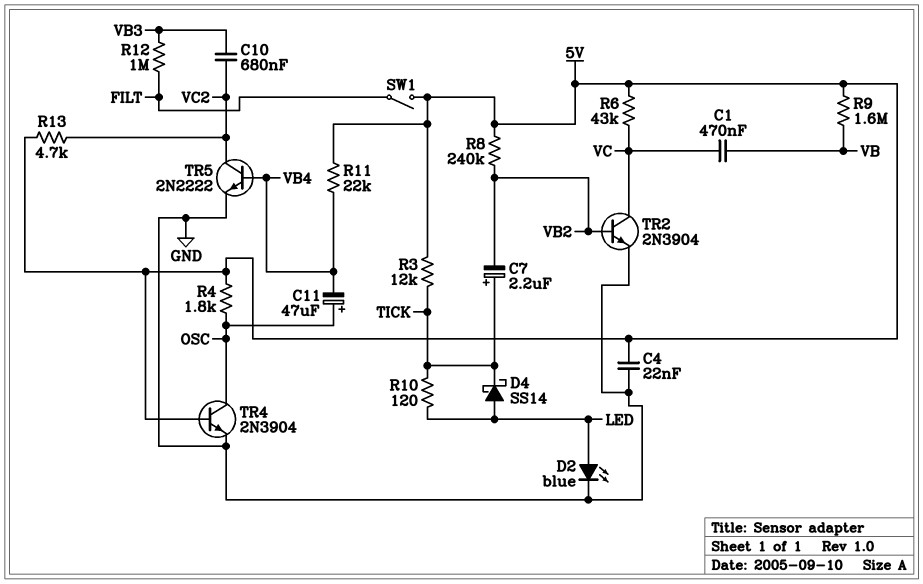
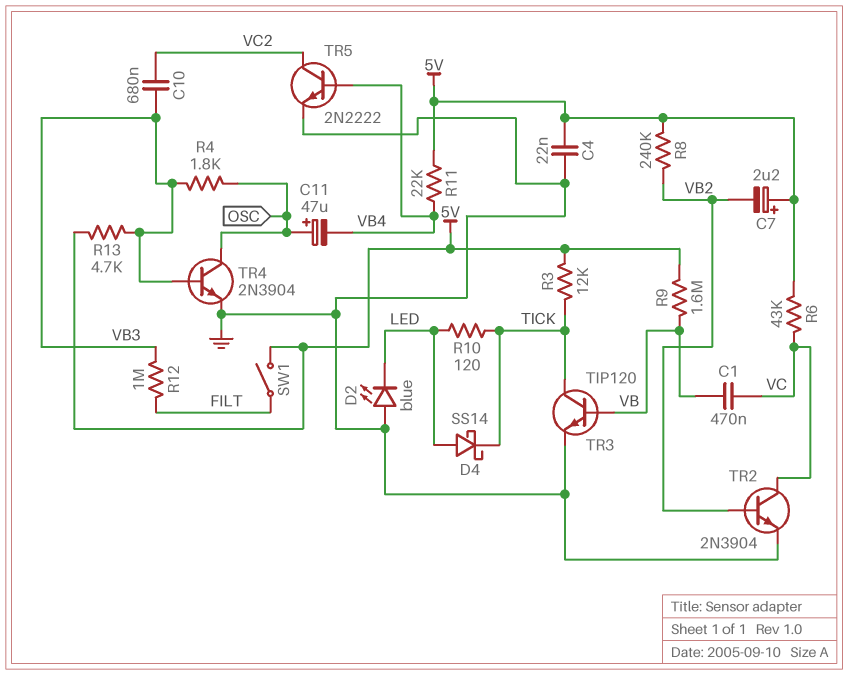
C7: 2.2uF (plus TICK, minus VB2) -> 2.2uF (plus 5V, minus VB2)
D2: LED blue (A LED, K GND) -> LED blue (A GND, K LED)
R4: 1.8k (5V, OSC) -> 1.8k (OSC, VB3)
R13: 4.7k (5V, VC2) -> 4.7k (5V, VB3)
TR3: none -> NPN TIP120 (B VB, C TICK, E GND)
TR4: NPN 2N3904 (B 5V, C OSC, E GND) -> NPN 2N3904 (B VB3, C OSC, E GND)

